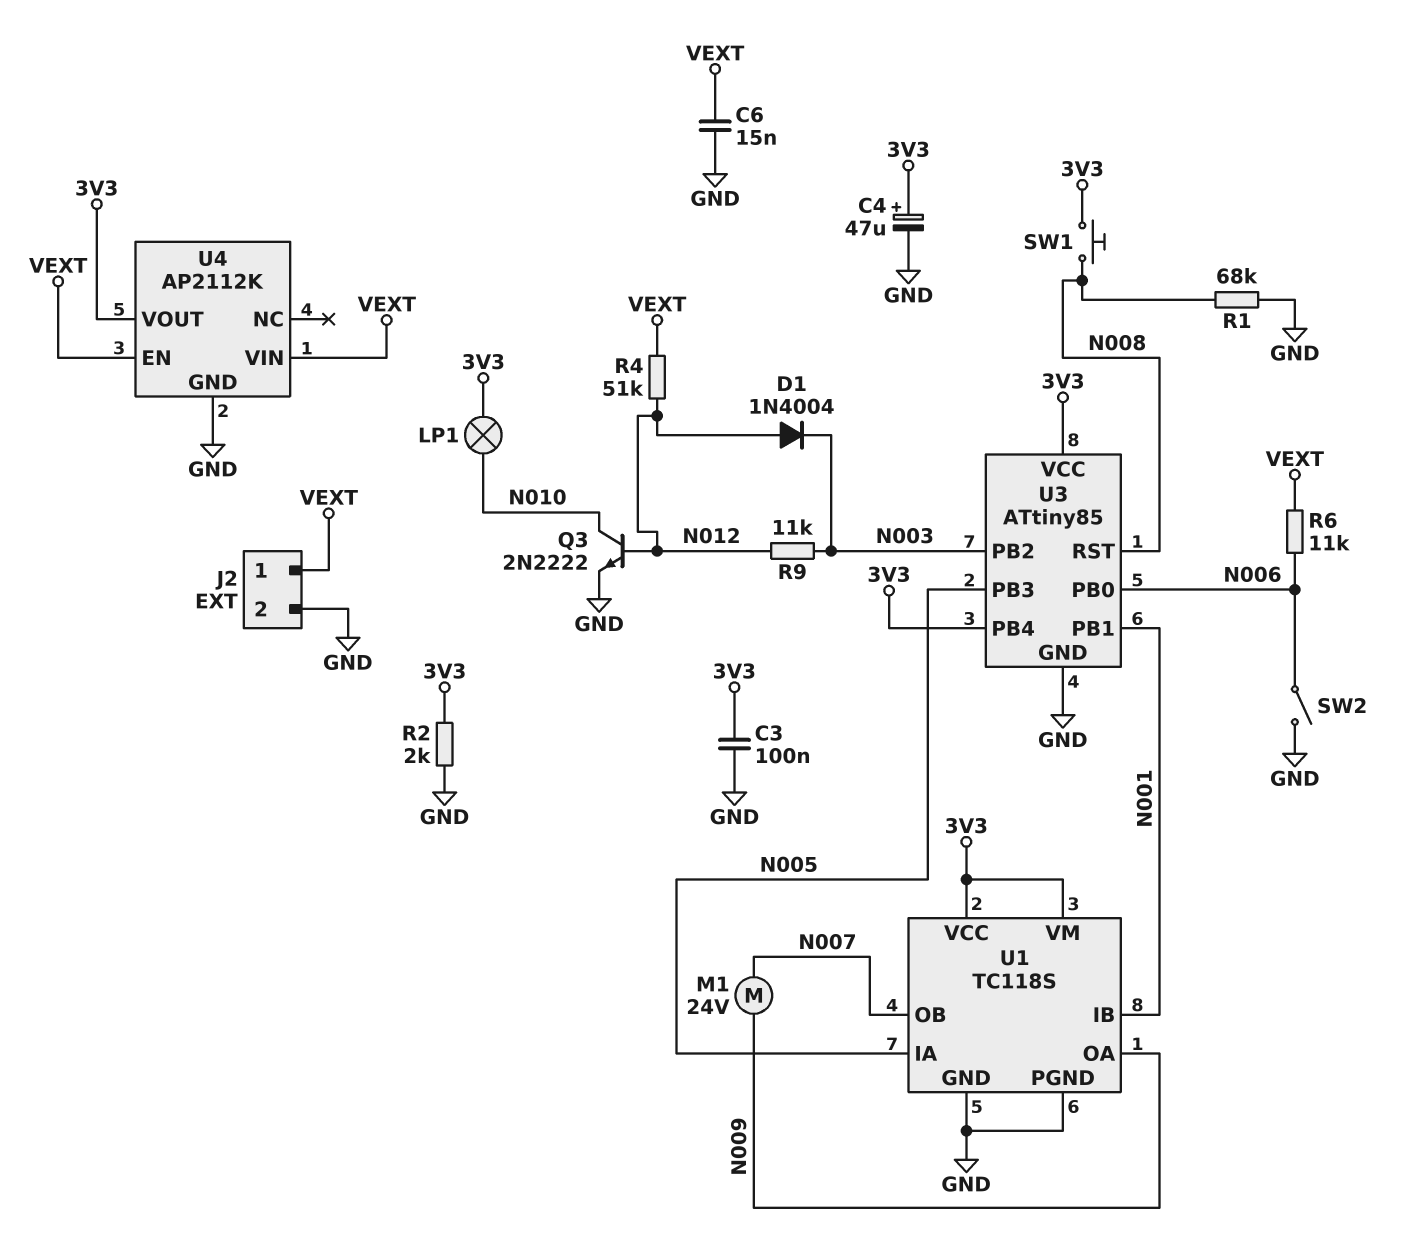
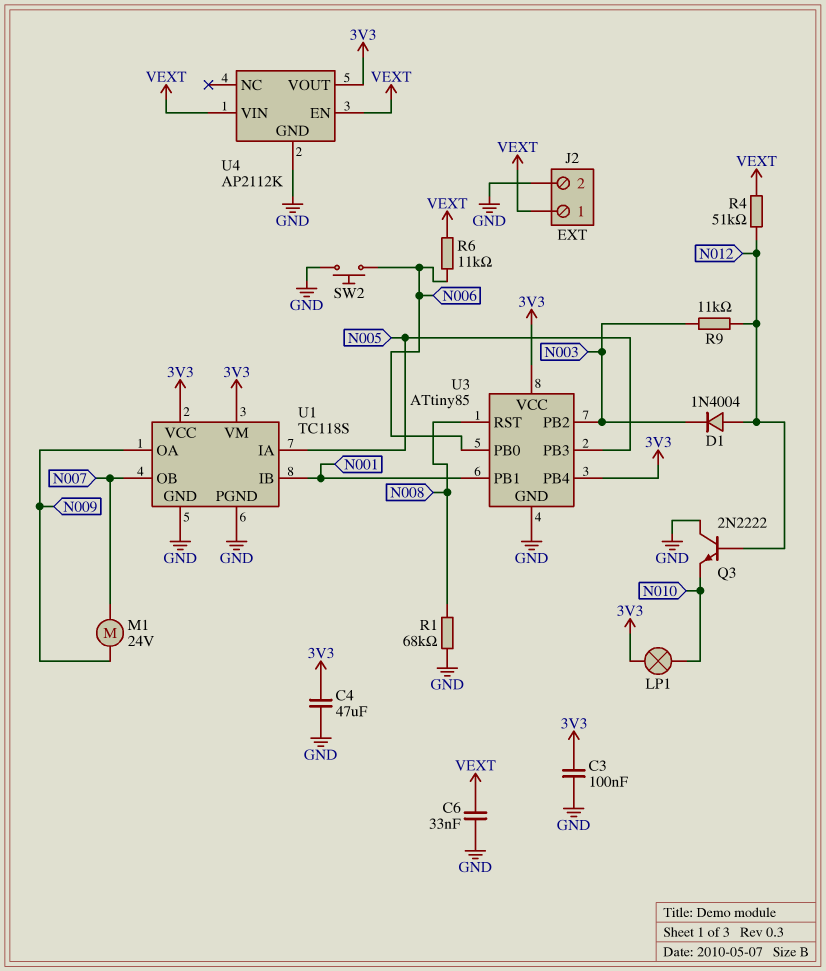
C4: 47uF (plus 3V3, minus GND) -> 47uF (3V3, GND)
C6: 15nF (GND, VEXT) -> 33nF (GND, VEXT)
Q3: NPN 2N2222 (B N012, C N010, E GND) -> NPN 2N2222 (B N012, C GND, E N010)
R2: 2k (3V3, GND) -> none
SW1: button (3V3, N008) -> none
SW2: switch (GND, N006) -> button (GND, N006)

